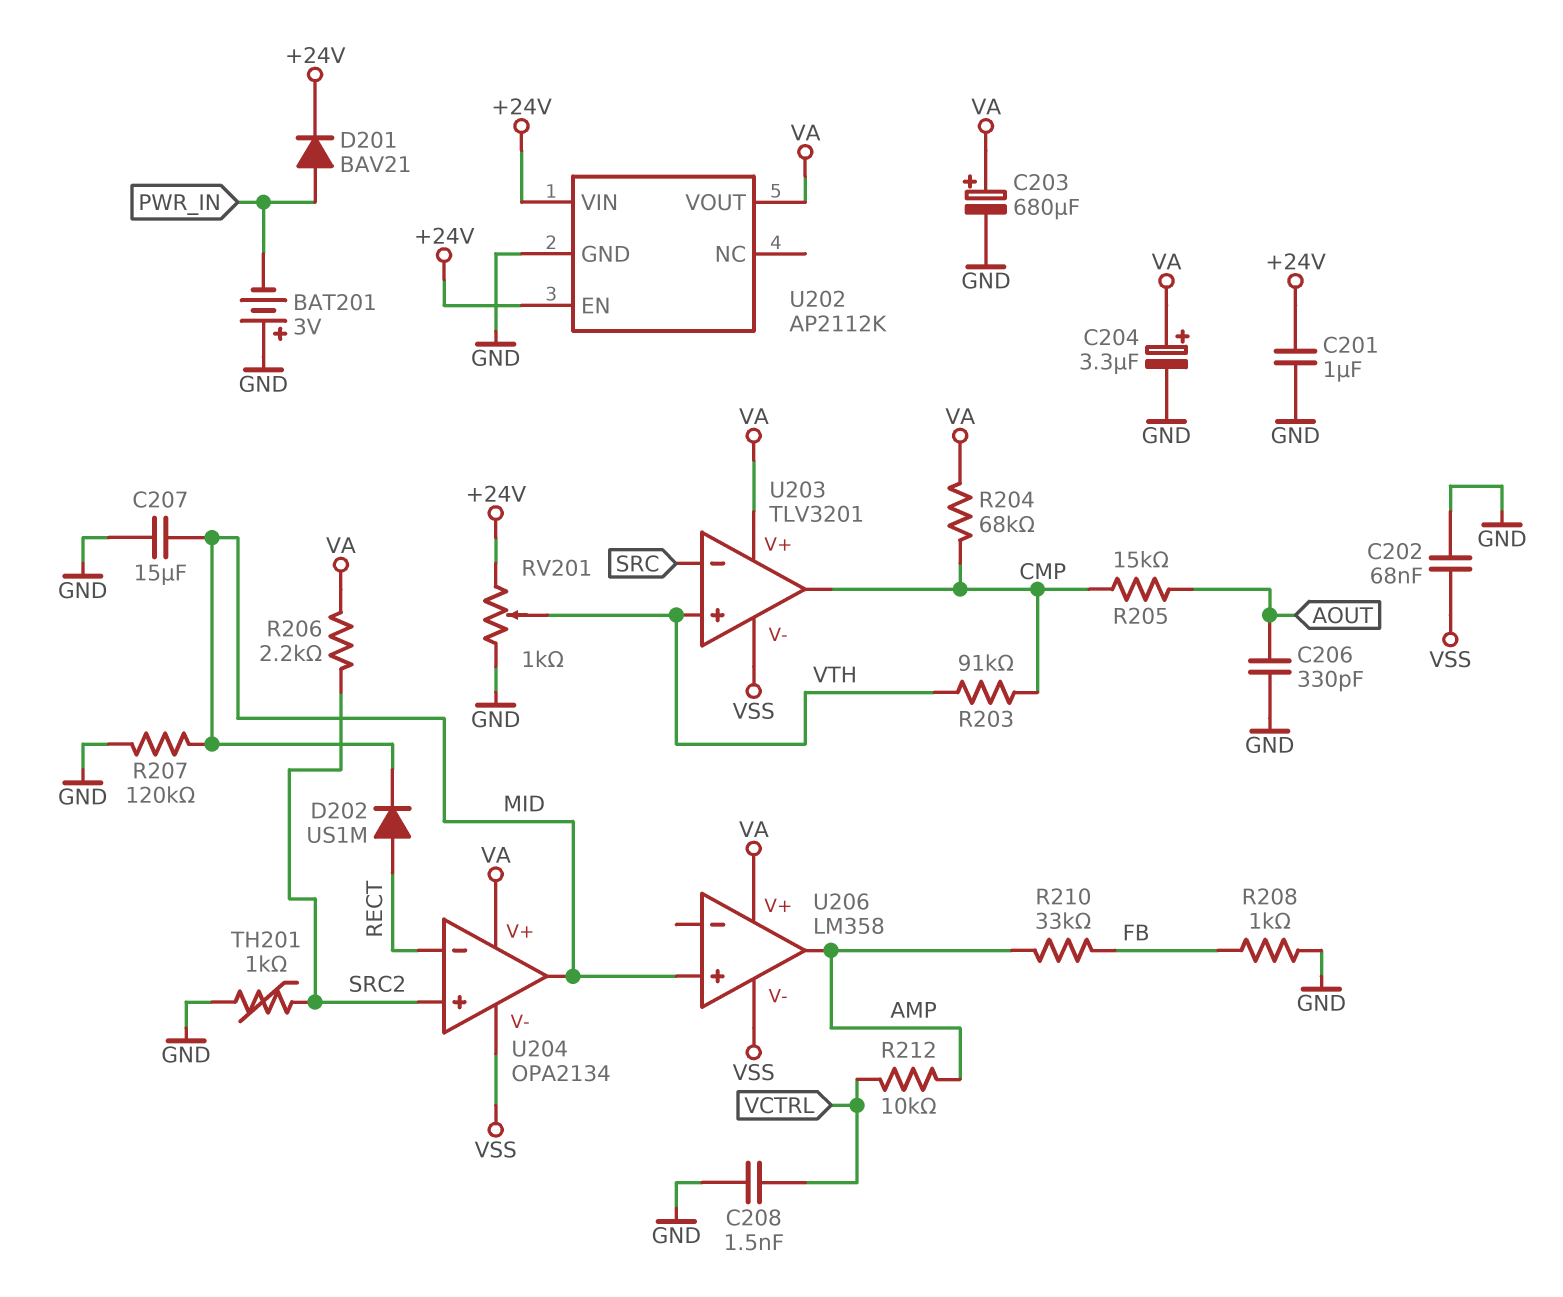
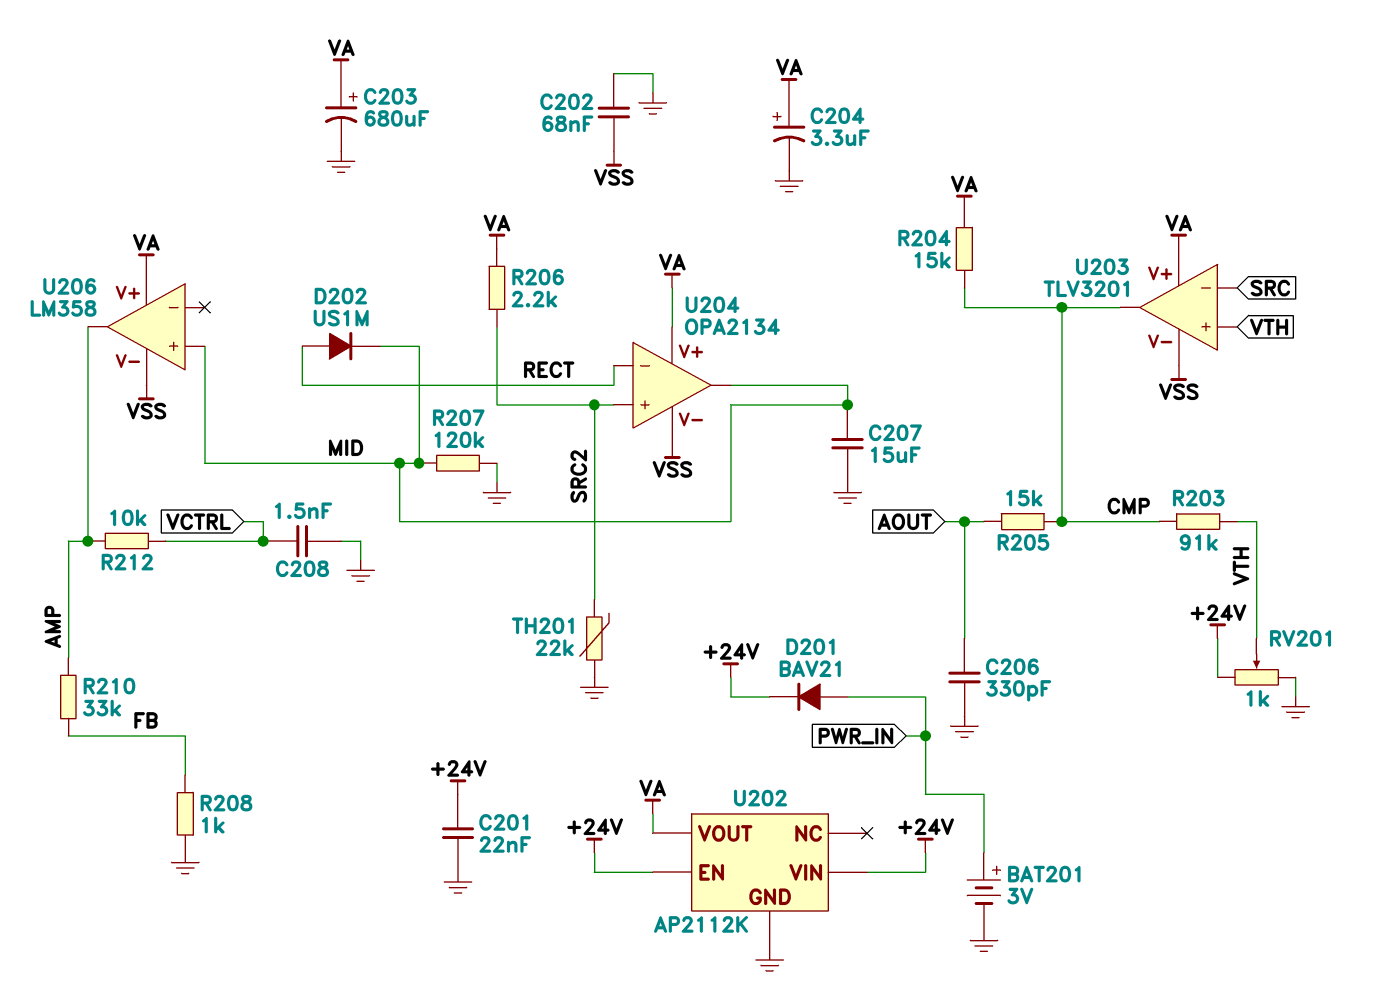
BAT201: 3V (plus GND, minus PWR_IN) -> 3V (plus PWR_IN, minus GND)
C201: 1uF (+24V, GND) -> 22nF (+24V, GND)
R204: 68k (CMP, VA) -> 15k (CMP, VA)
TH201: 1k (GND, SRC2) -> 22k (GND, SRC2)

